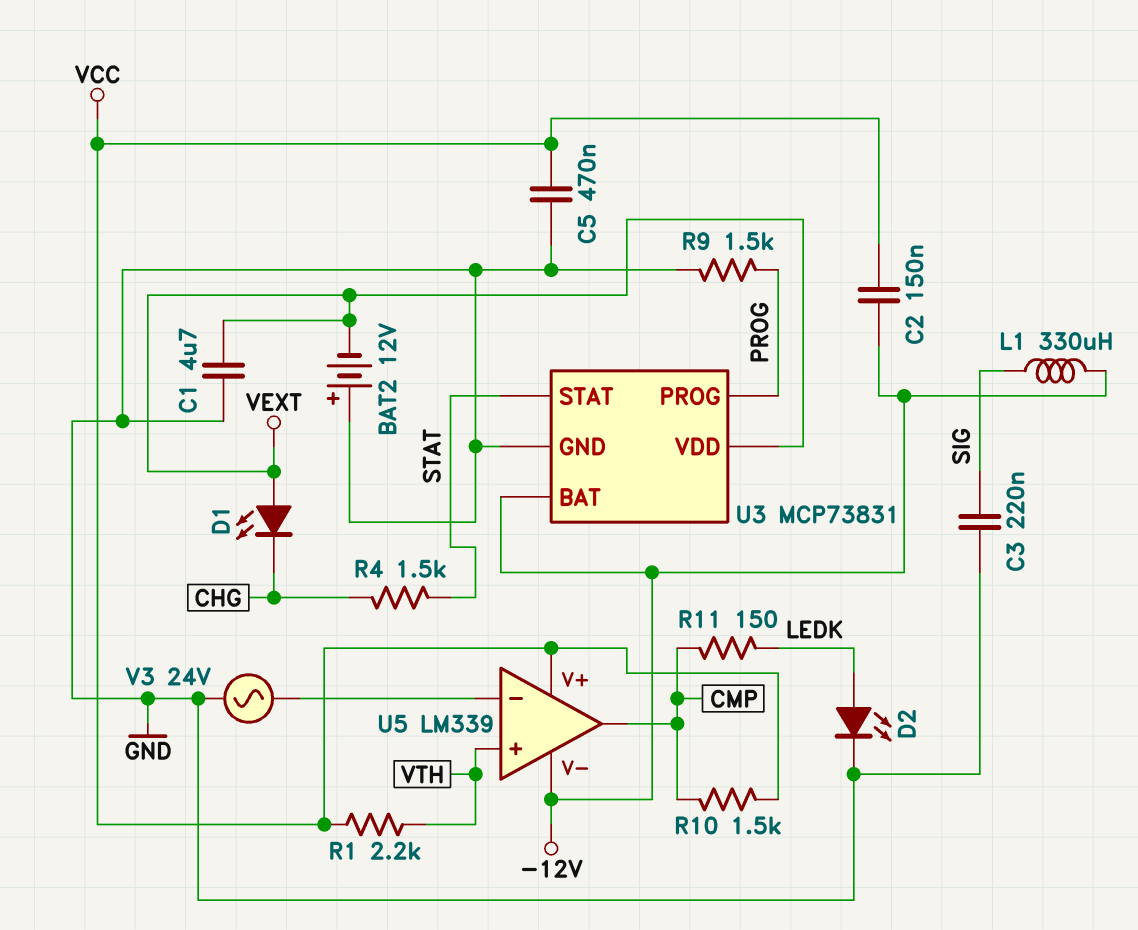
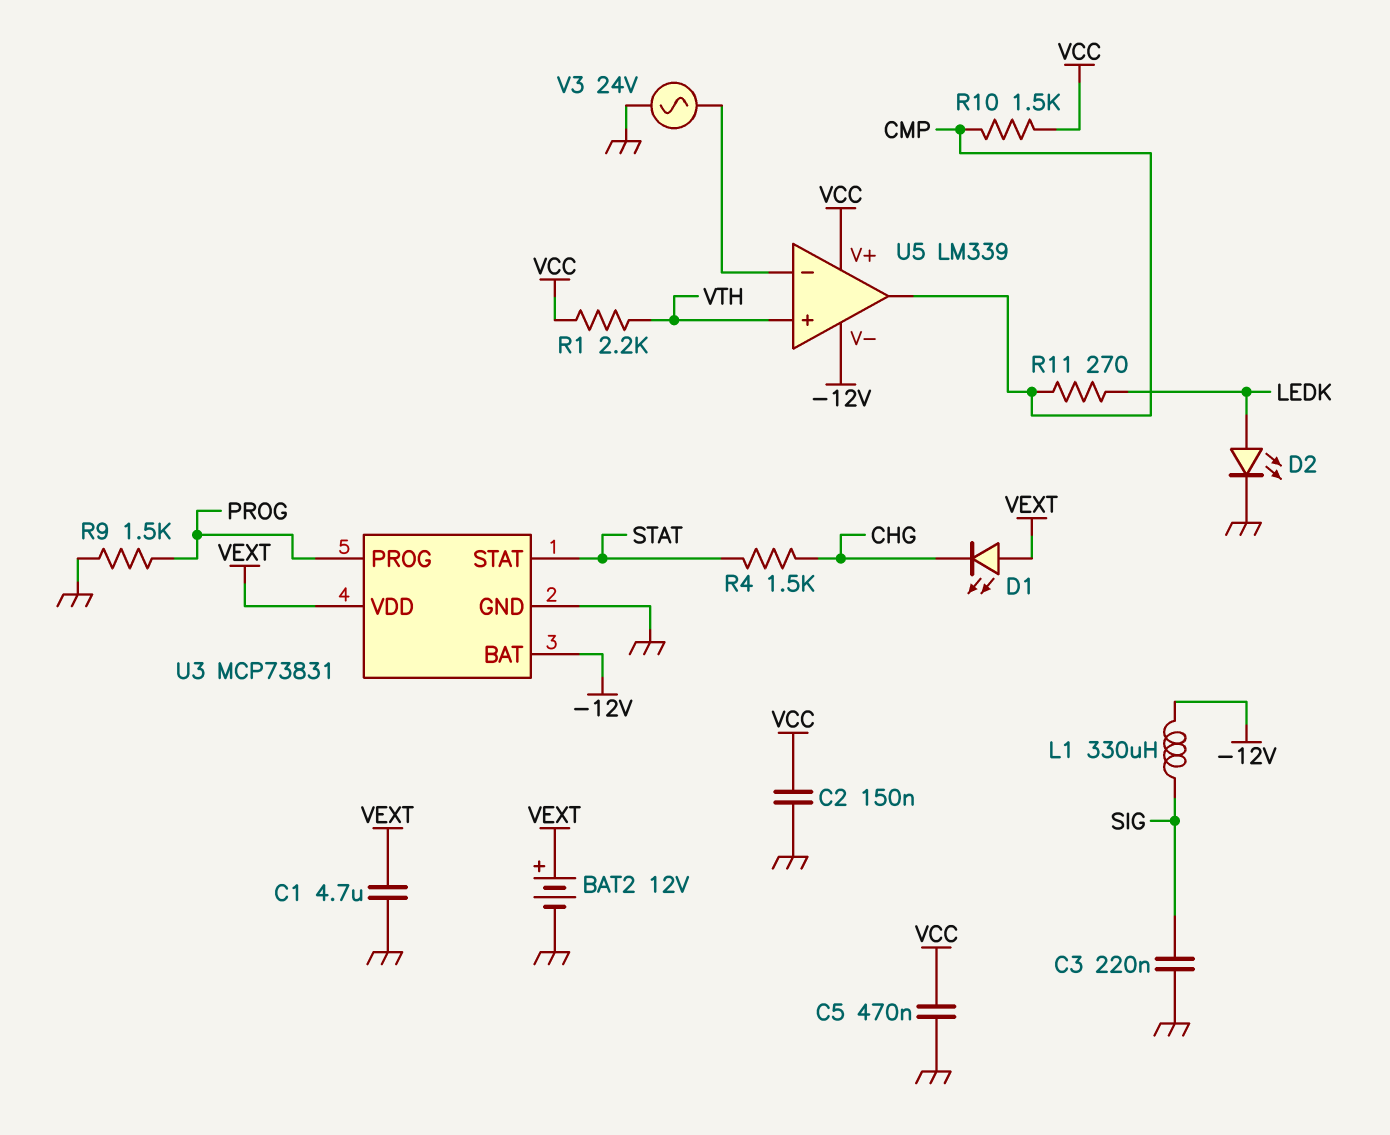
BAT2: 12V (plus GND, minus VEXT) -> 12V (plus VEXT, minus GND)
C2: 150nF (-12V, VCC) -> 150nF (GND, VCC)
R11: 150 (CMP, LEDK) -> 270 (CMP, LEDK)

